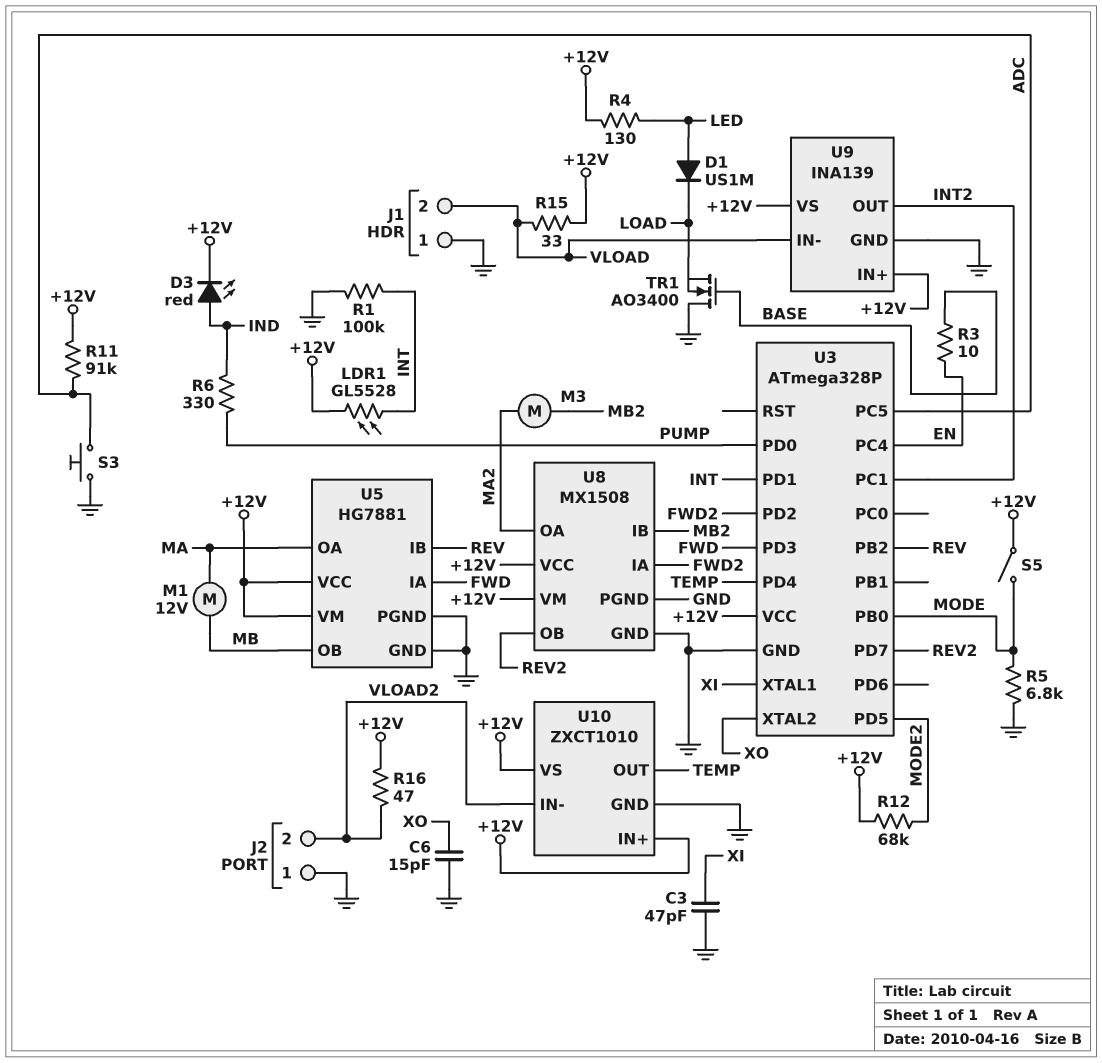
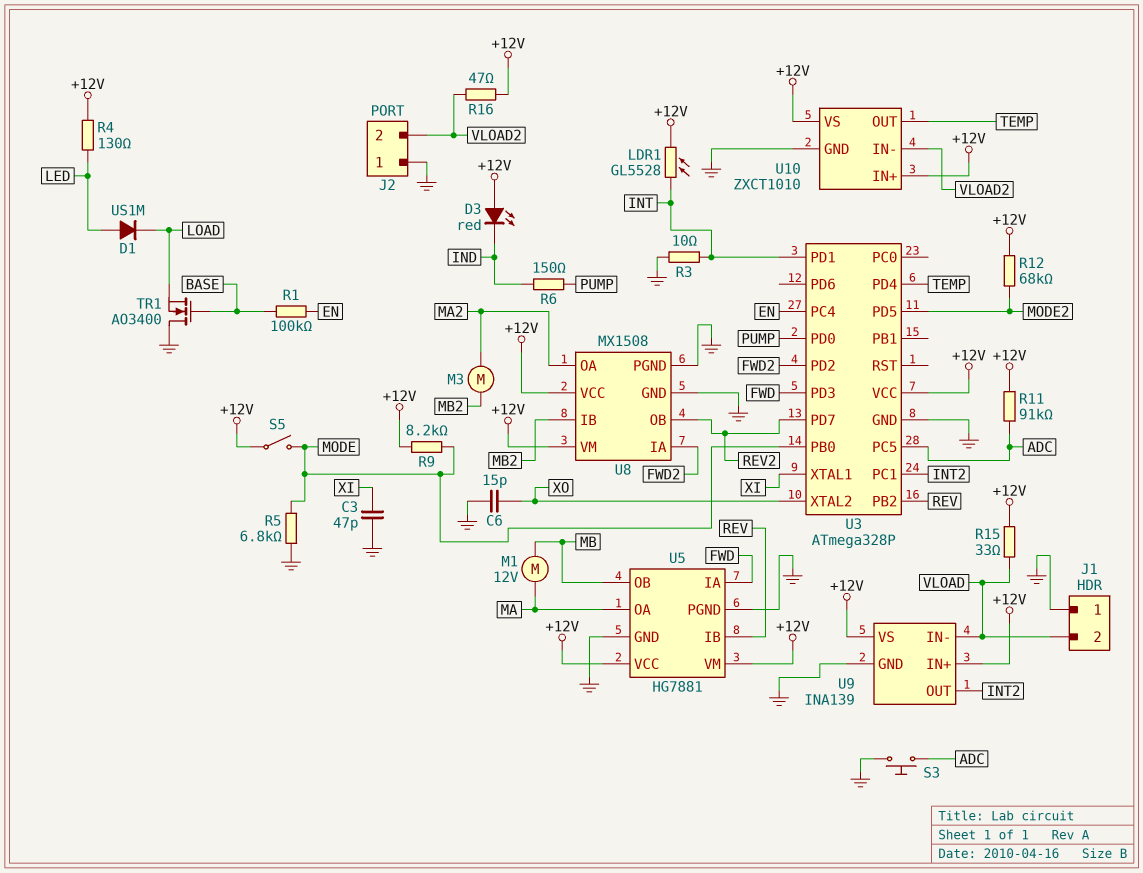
D3: LED red (A IND, K +12V) -> LED red (A +12V, K IND)
R1: 100k (GND, INT) -> 100k (BASE, EN)
R3: 10 (BASE, EN) -> 10 (GND, INT)
R6: 330 (IND, PUMP) -> 150 (IND, PUMP)
R9: none -> 8.2k (+12V, MODE)

